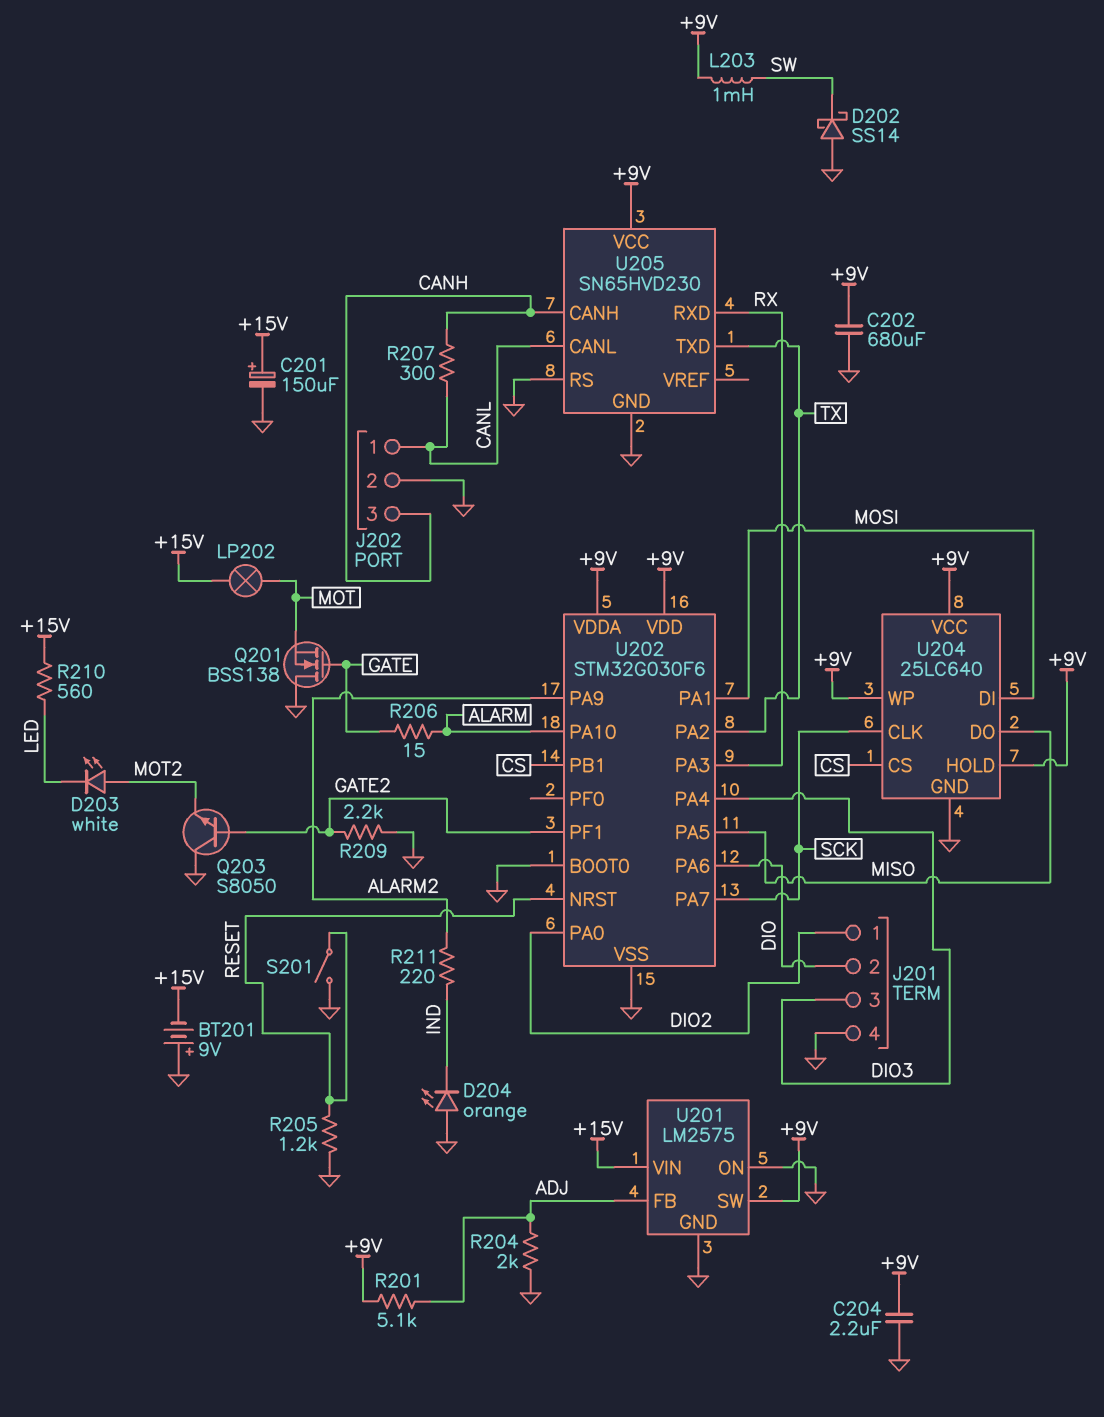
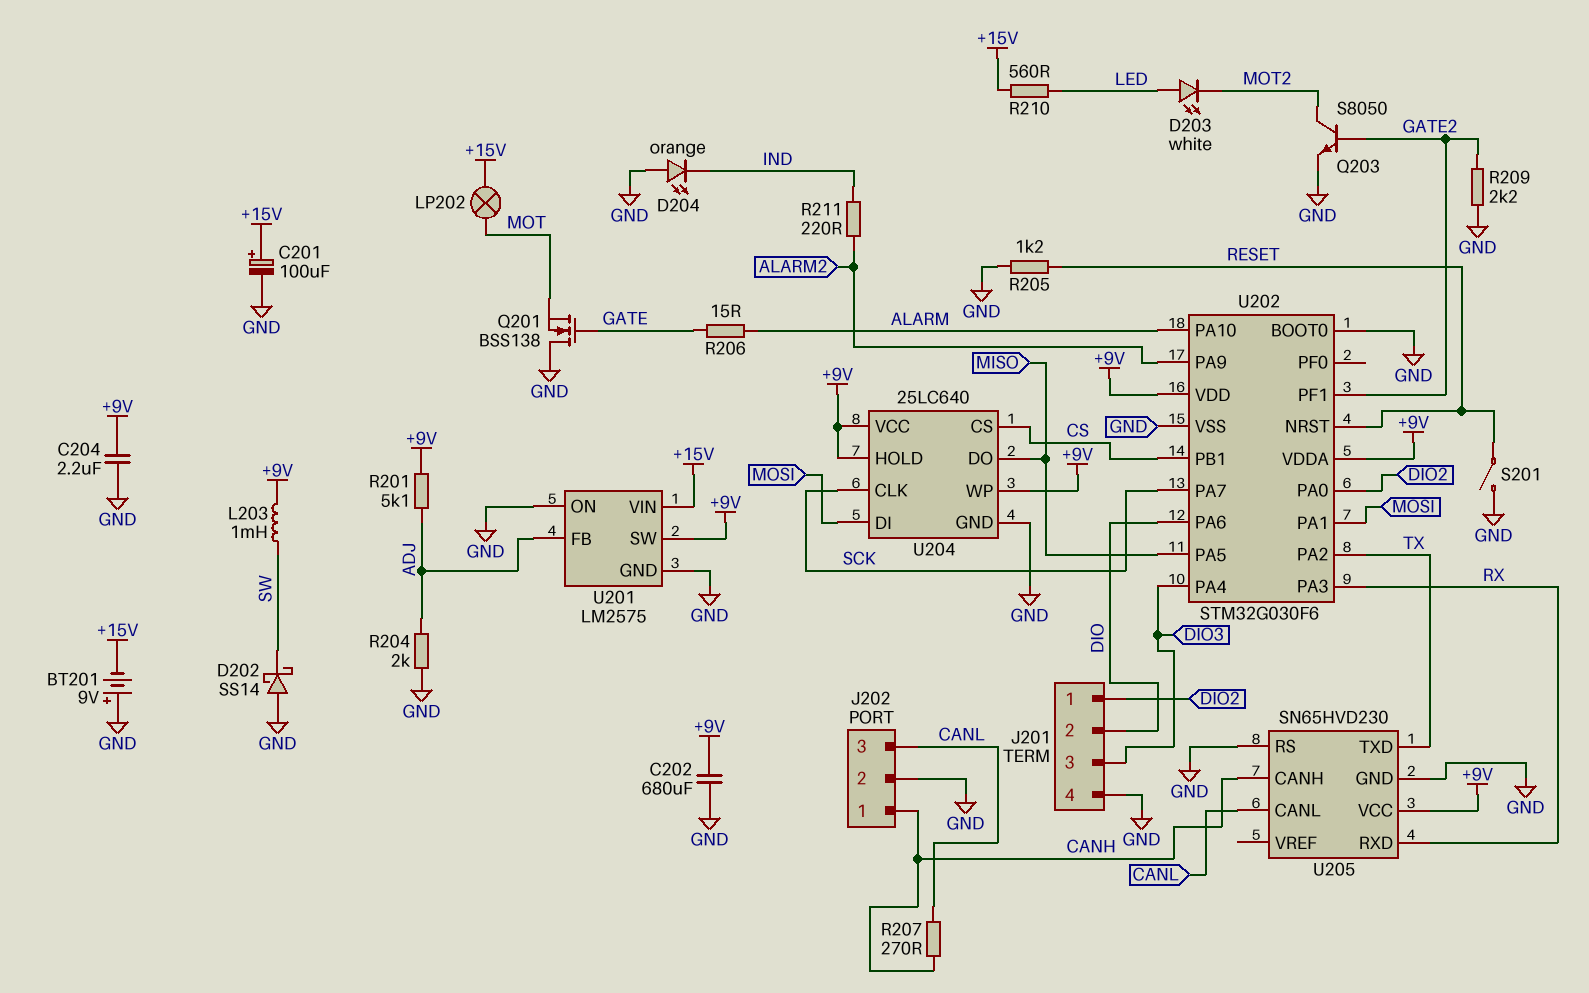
C201: 150uF (plus +15V, minus GND) -> 100uF (plus +15V, minus GND)
D203: LED white (A MOT2, K LED) -> LED white (A LED, K MOT2)
J202 pin 1: CANL -> CANH
J202 pin 3: CANH -> CANL
Q203: NPN S8050 (B GATE2, C GND, E MOT2) -> NPN S8050 (B GATE2, C MOT2, E GND)
R207: 300 (CANH, CANL) -> 270 (CANH, CANL)

